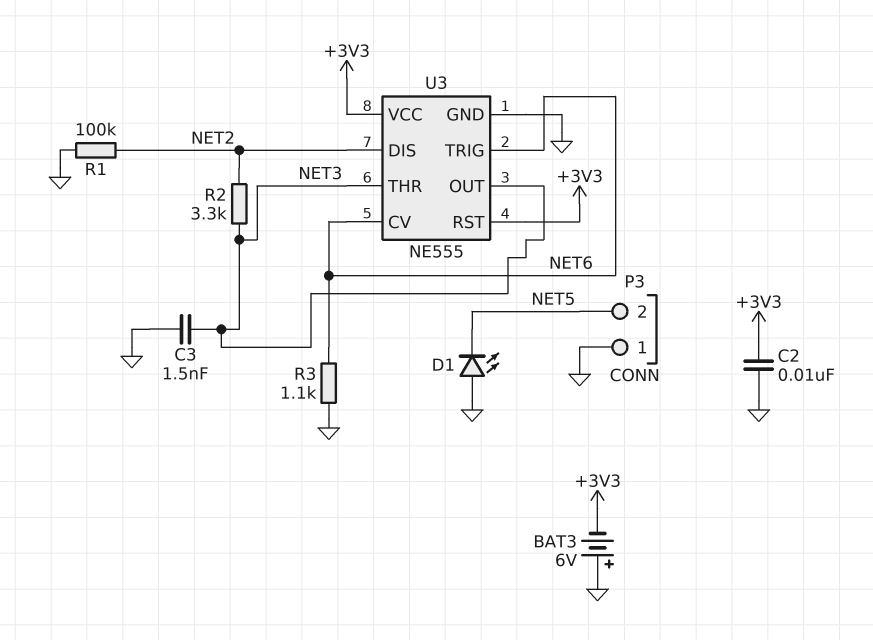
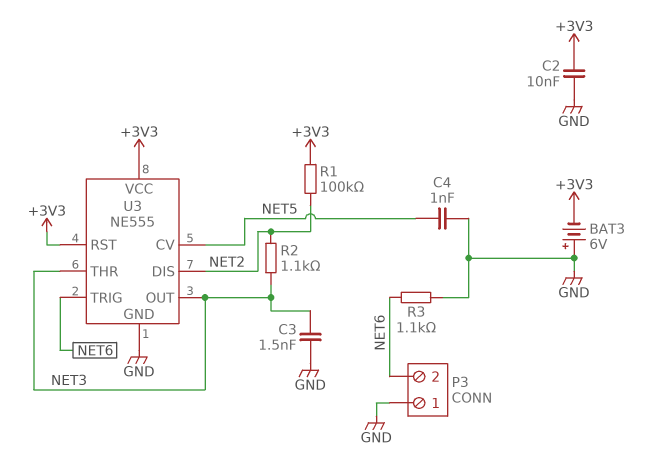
C4: none -> 1nF (GND, NET5)
D1: LED (A GND, K NET5) -> none
P3 pin 2: NET5 -> NET6
R1: 100k (GND, NET2) -> 100k (+3V3, NET2)
R2: 3.3k (NET2, NET3) -> 1.1k (NET2, NET3)
U3 pin CV: NET6 -> NET5

